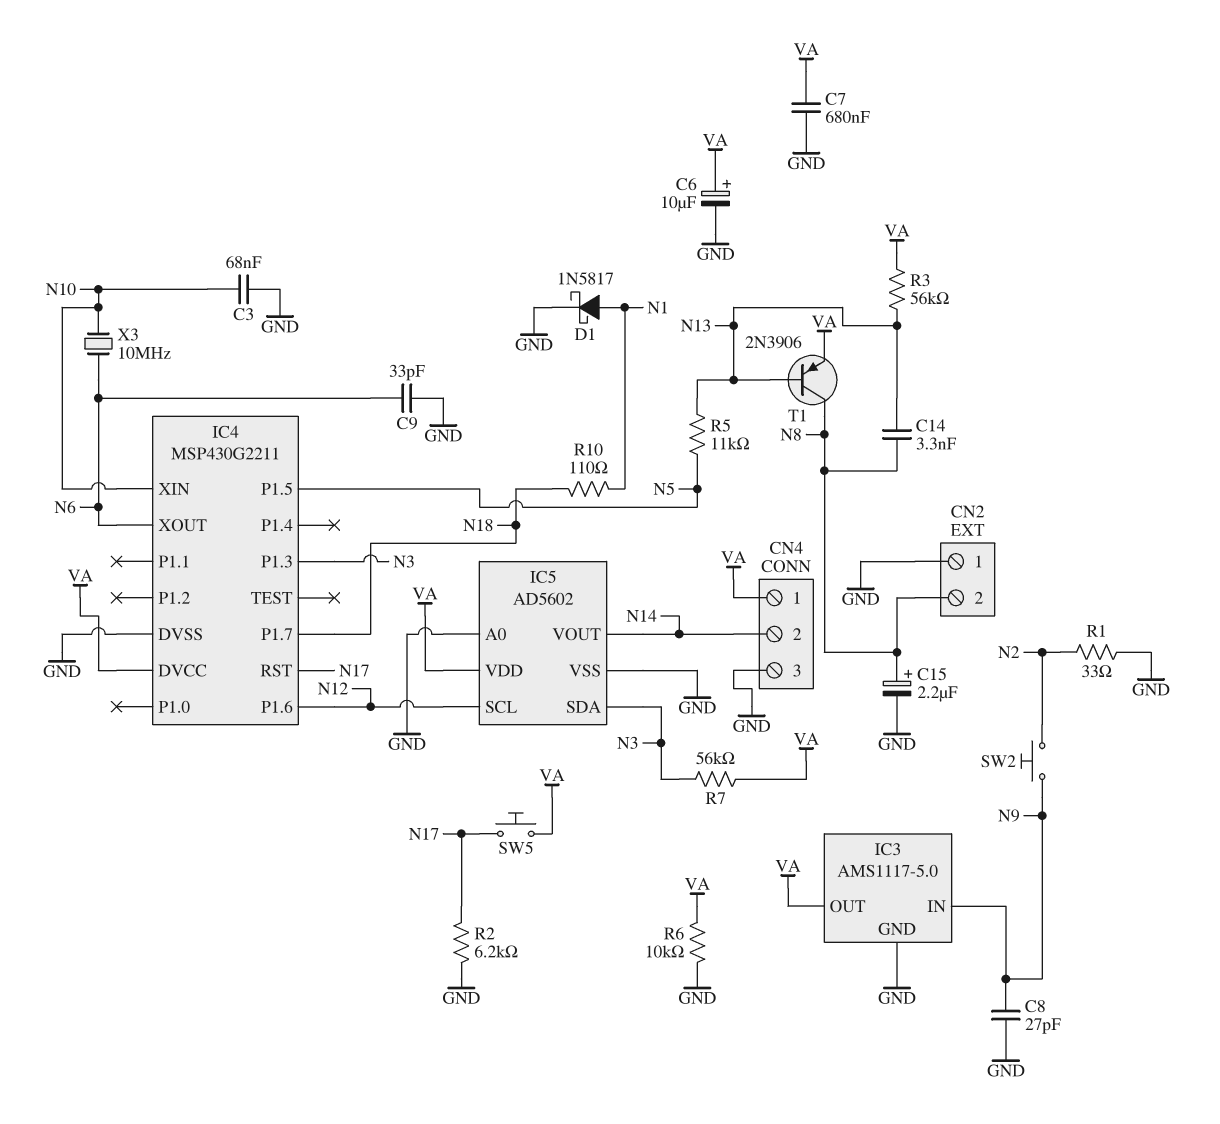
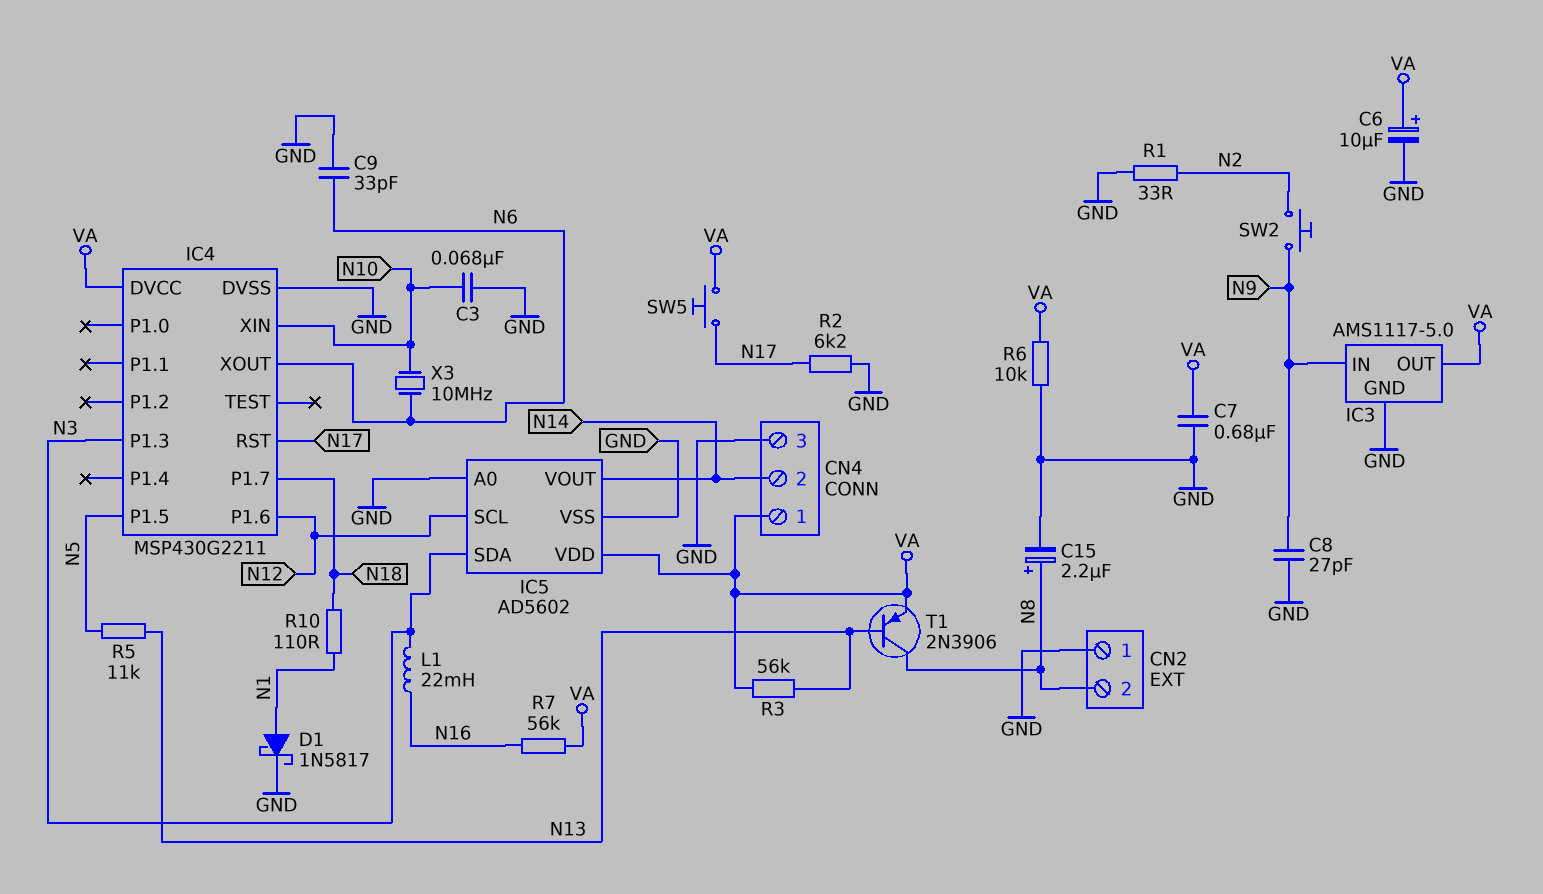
C14: 3.3nF (N8, N13) -> none
L1: none -> 22mH (N3, N16)
R7: 56k (N3, VA) -> 56k (N16, VA)

